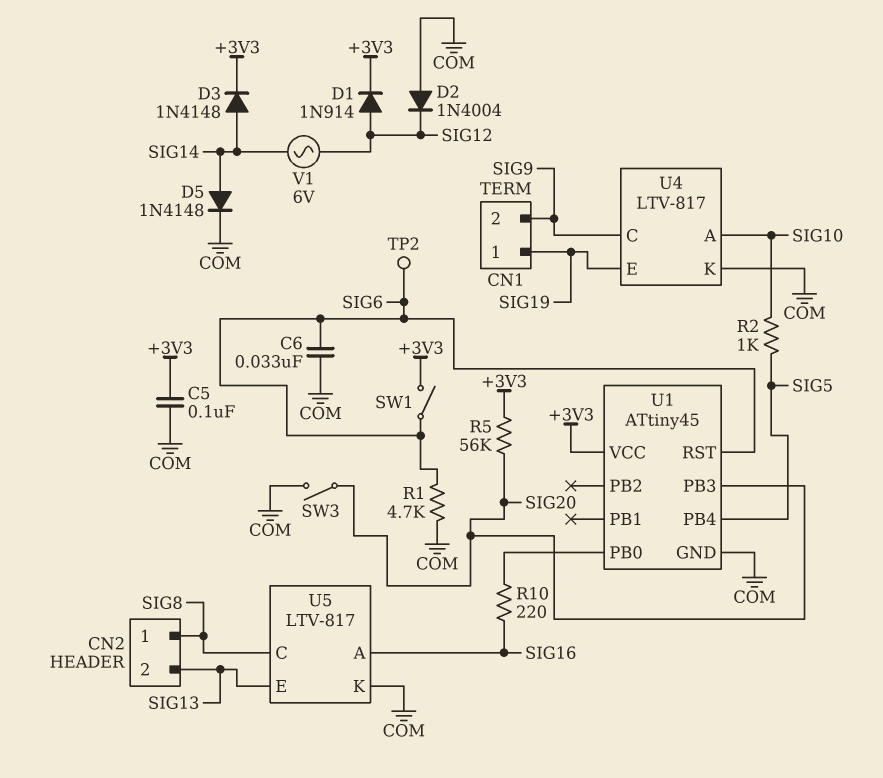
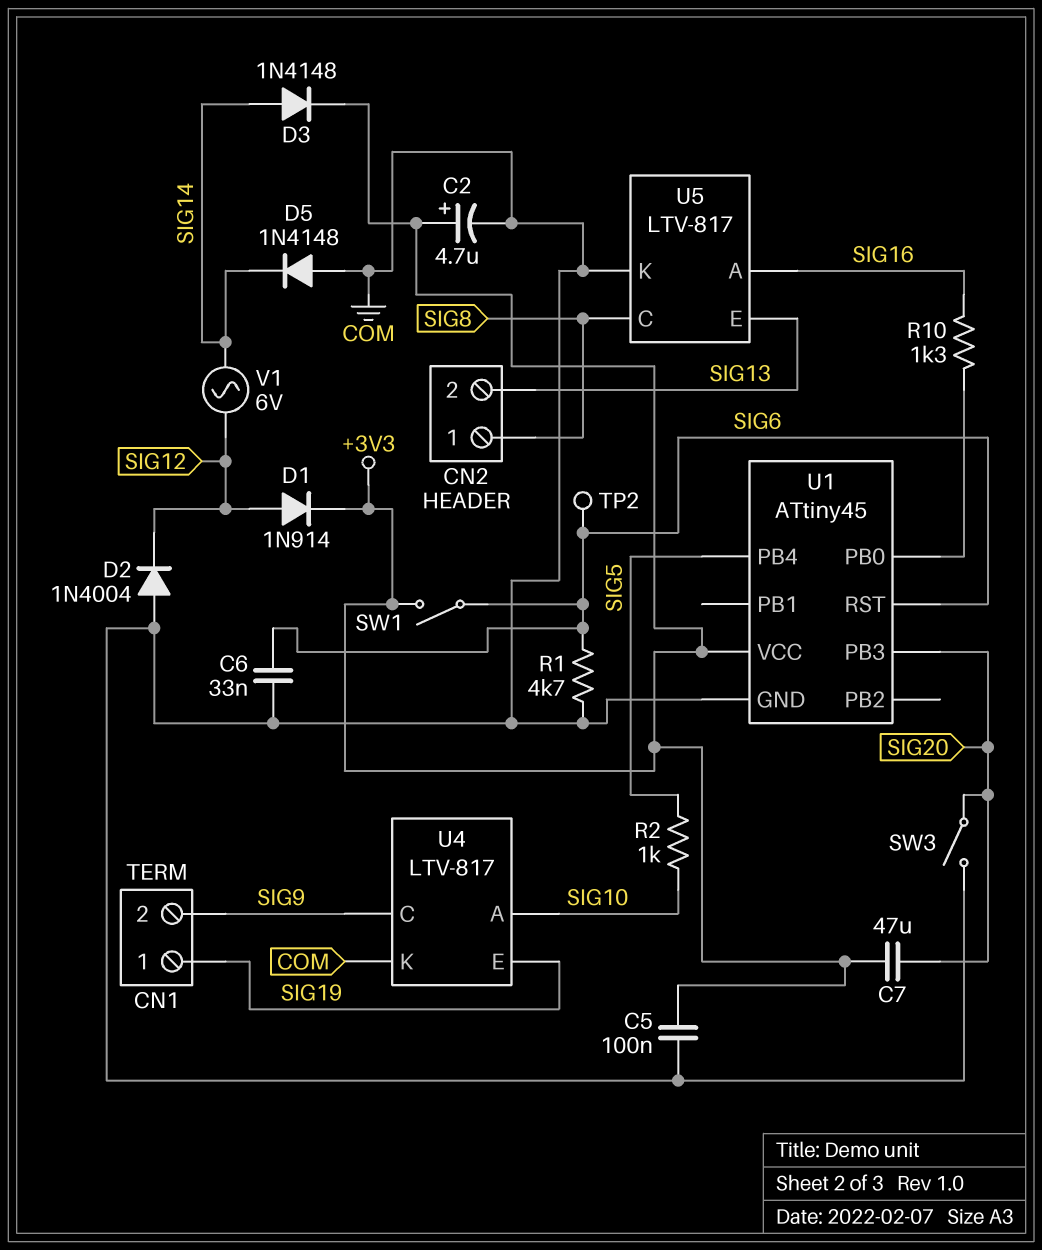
C2: none -> 4.7uF (plus +3V3, minus COM)
C7: none -> 47uF (+3V3, SIG20)
D5: diode 1N4148 (A SIG14, K COM) -> diode 1N4148 (A COM, K SIG14)
R5: 56k (+3V3, SIG20) -> none
R10: 220 (SIG16, U1/PB0) -> 1.3k (SIG16, U1/PB0)

